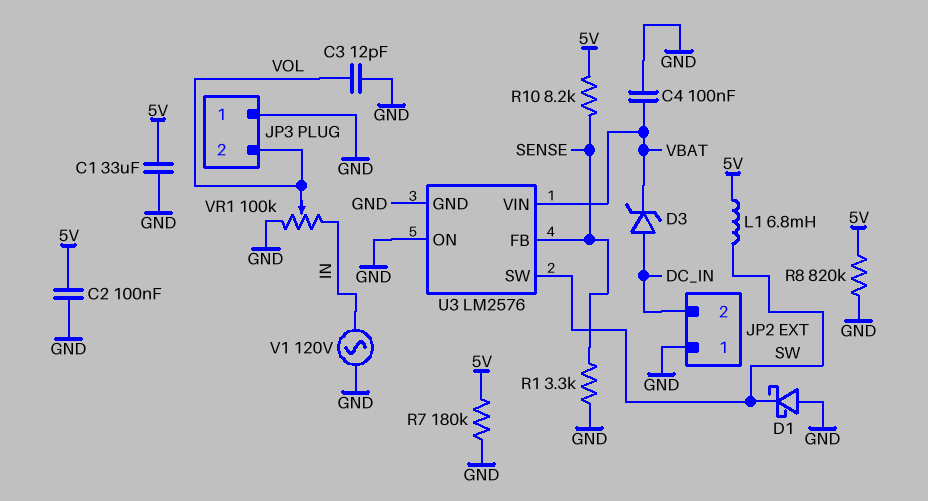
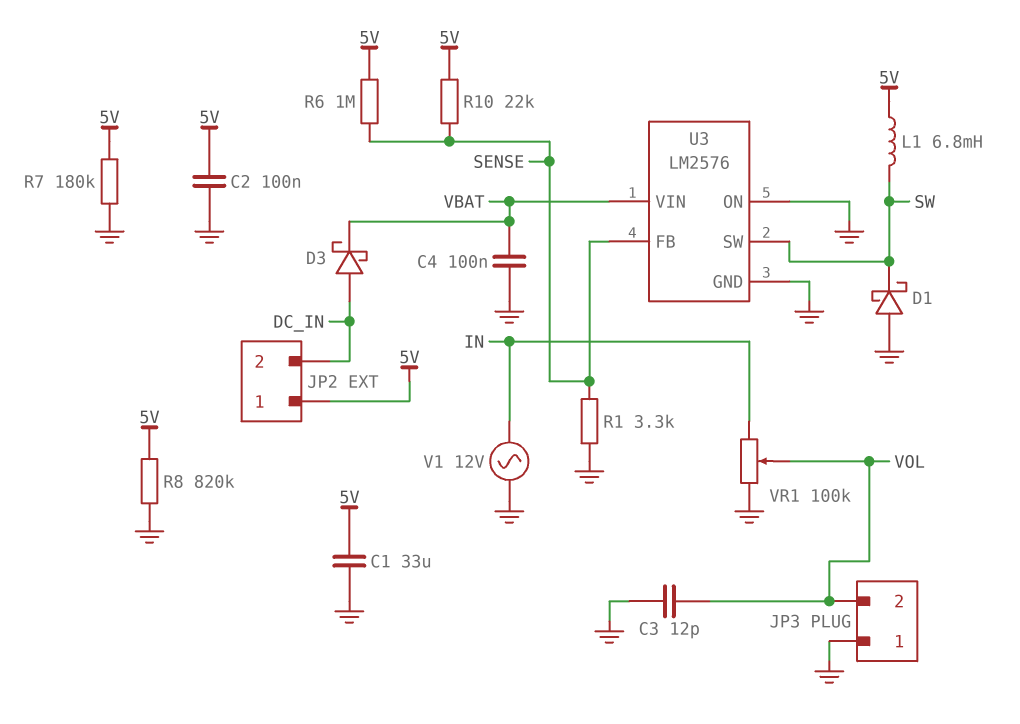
D3: zener (A DC_IN, K VBAT) -> schottky (A DC_IN, K VBAT)
JP2 pin 1: GND -> 5V
R6: none -> 1M (5V, SENSE)
R10: 8.2k (5V, SENSE) -> 22k (5V, SENSE)
V1: AC 120V (GND, IN) -> AC 12V (GND, IN)

